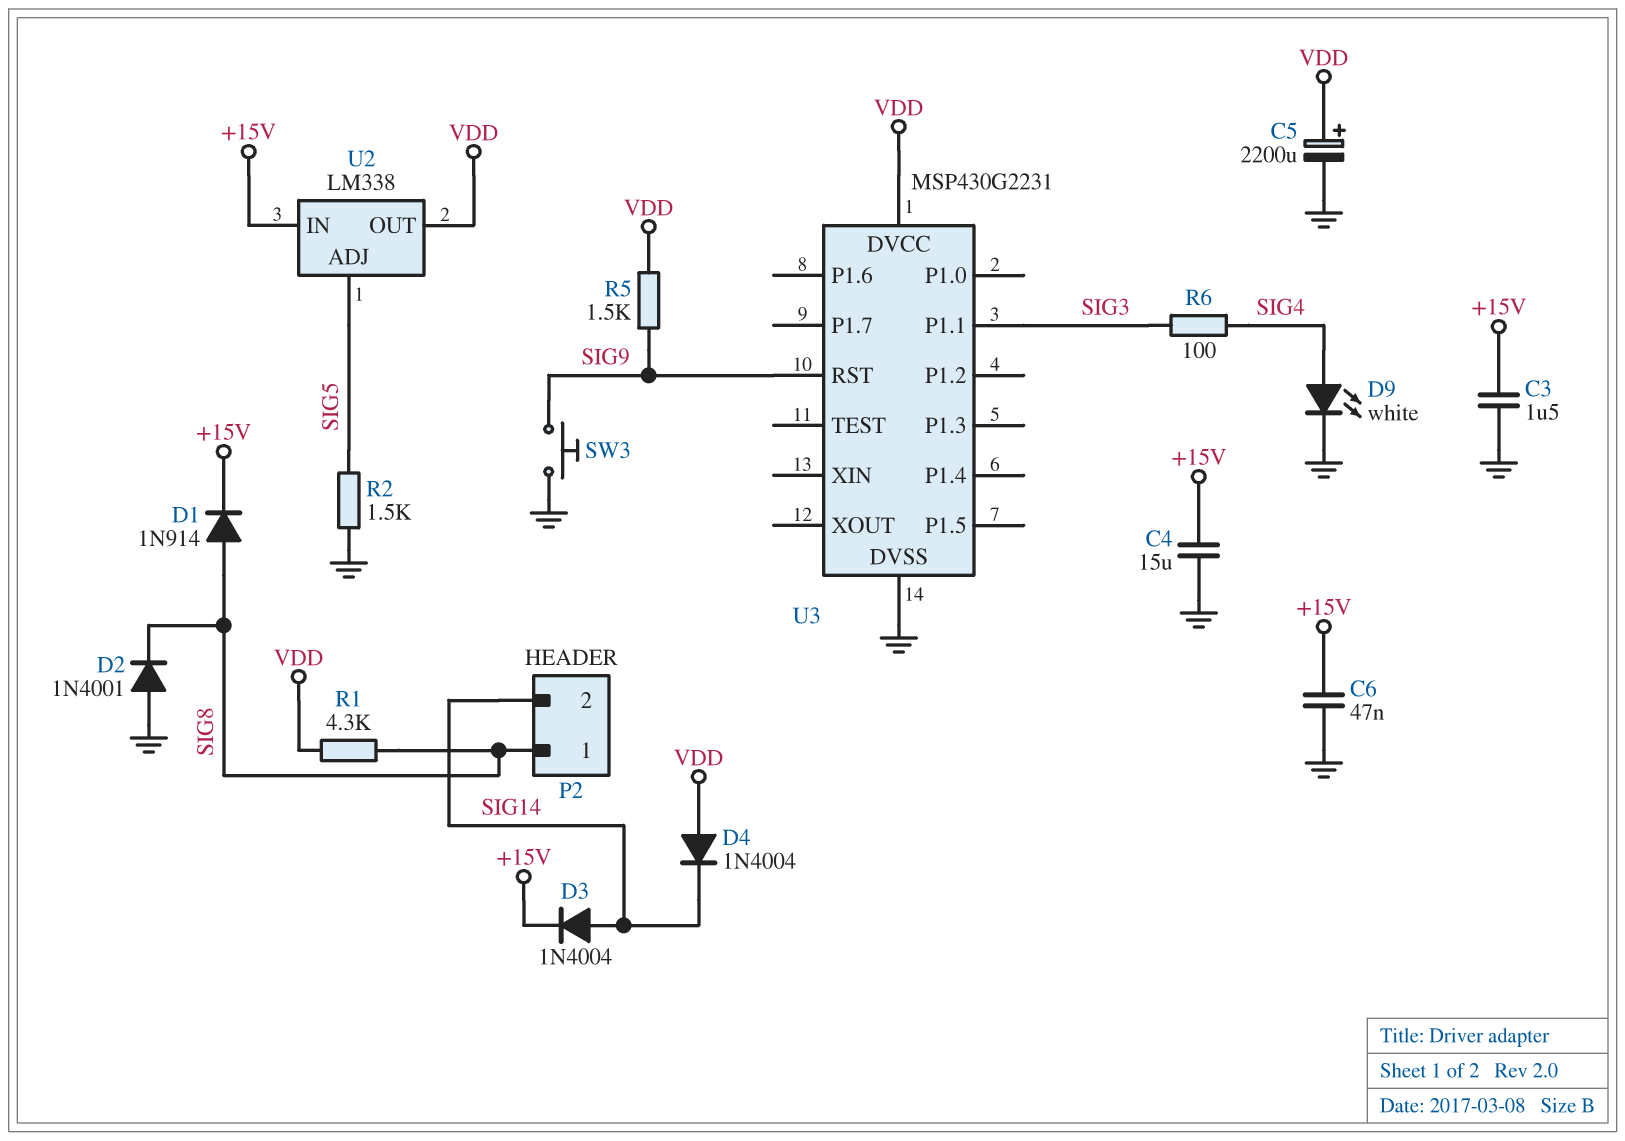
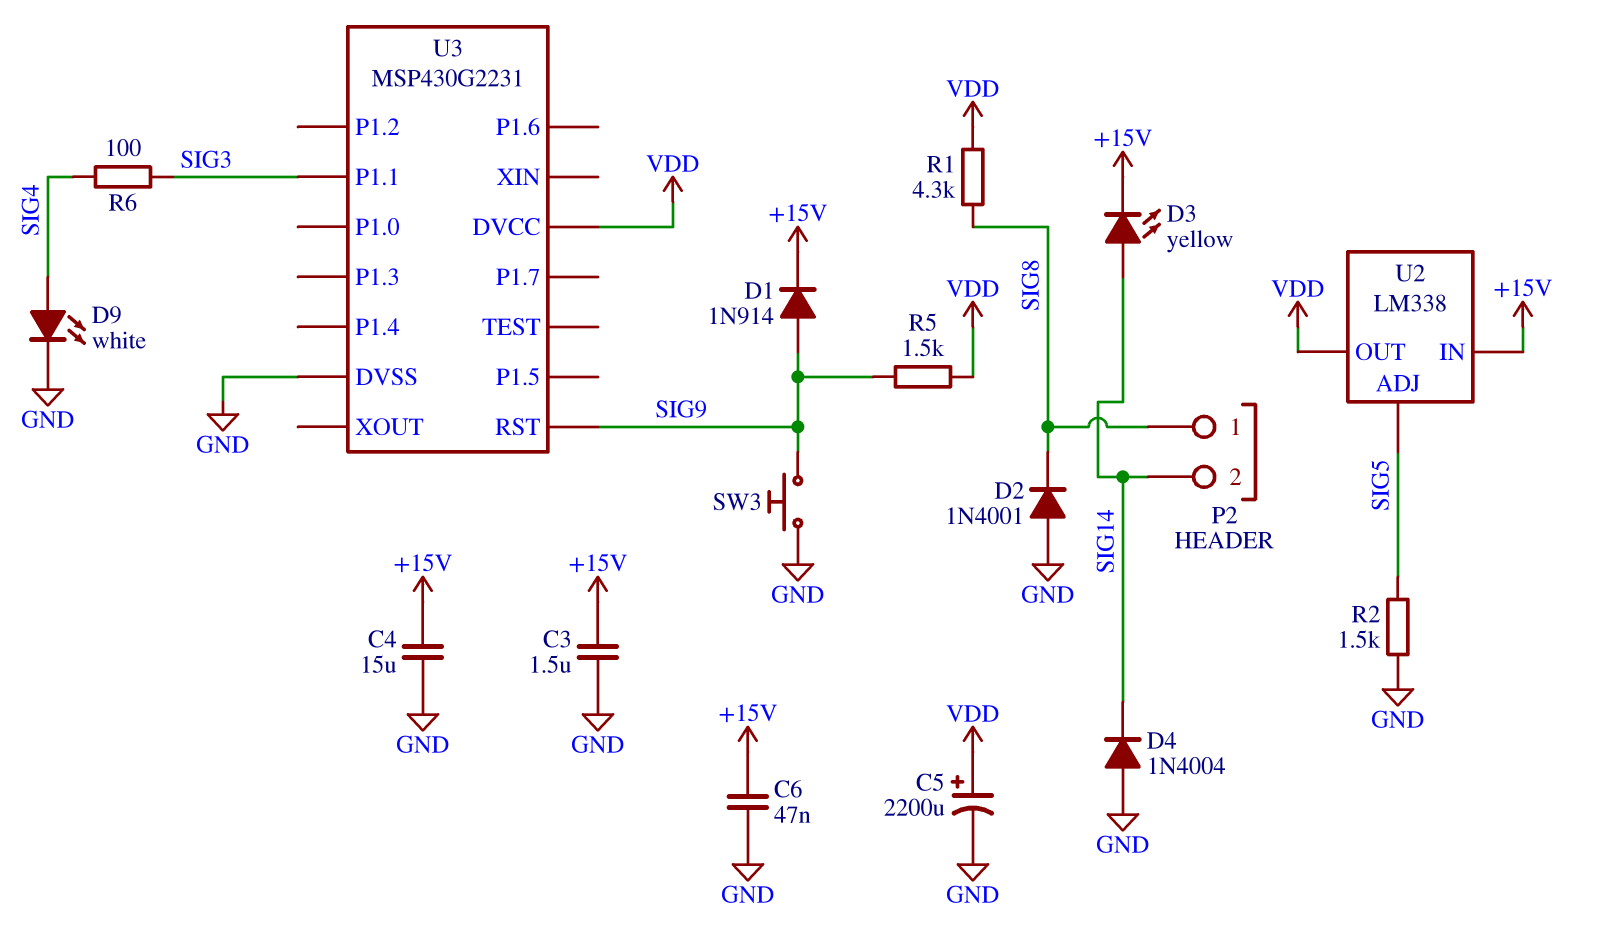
D1: diode 1N914 (A SIG8, K +15V) -> diode 1N914 (A SIG9, K +15V)
D3: diode 1N4004 (A SIG14, K +15V) -> LED yellow (A SIG14, K +15V)
D4: diode 1N4004 (A VDD, K SIG14) -> diode 1N4004 (A GND, K SIG14)

